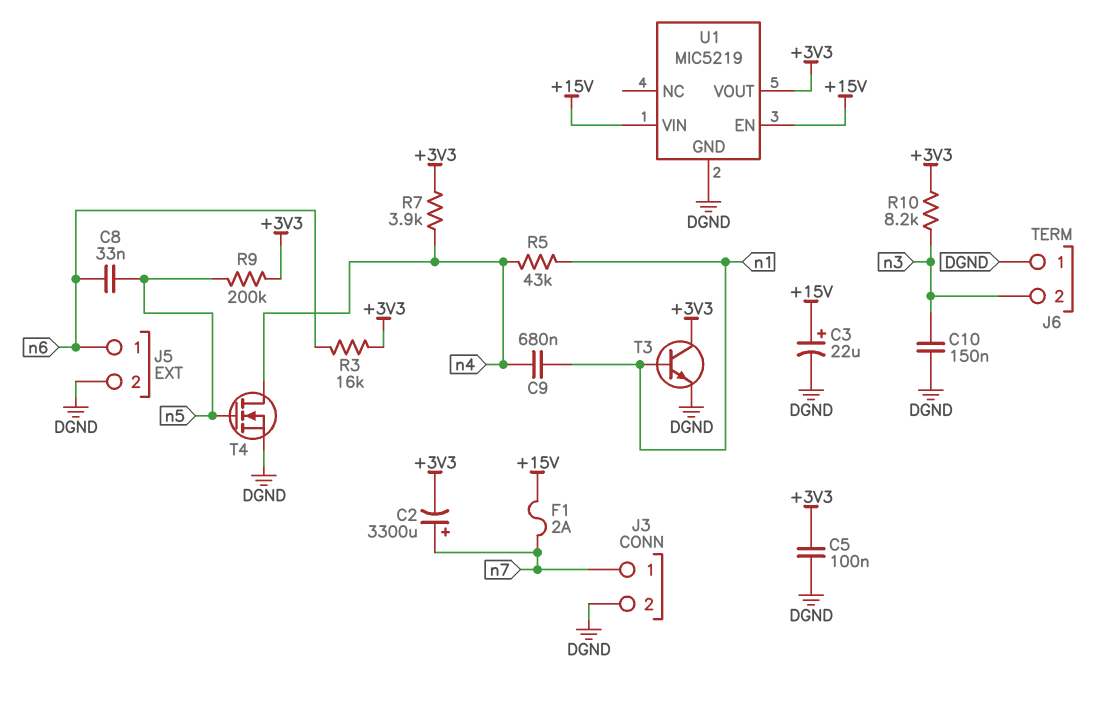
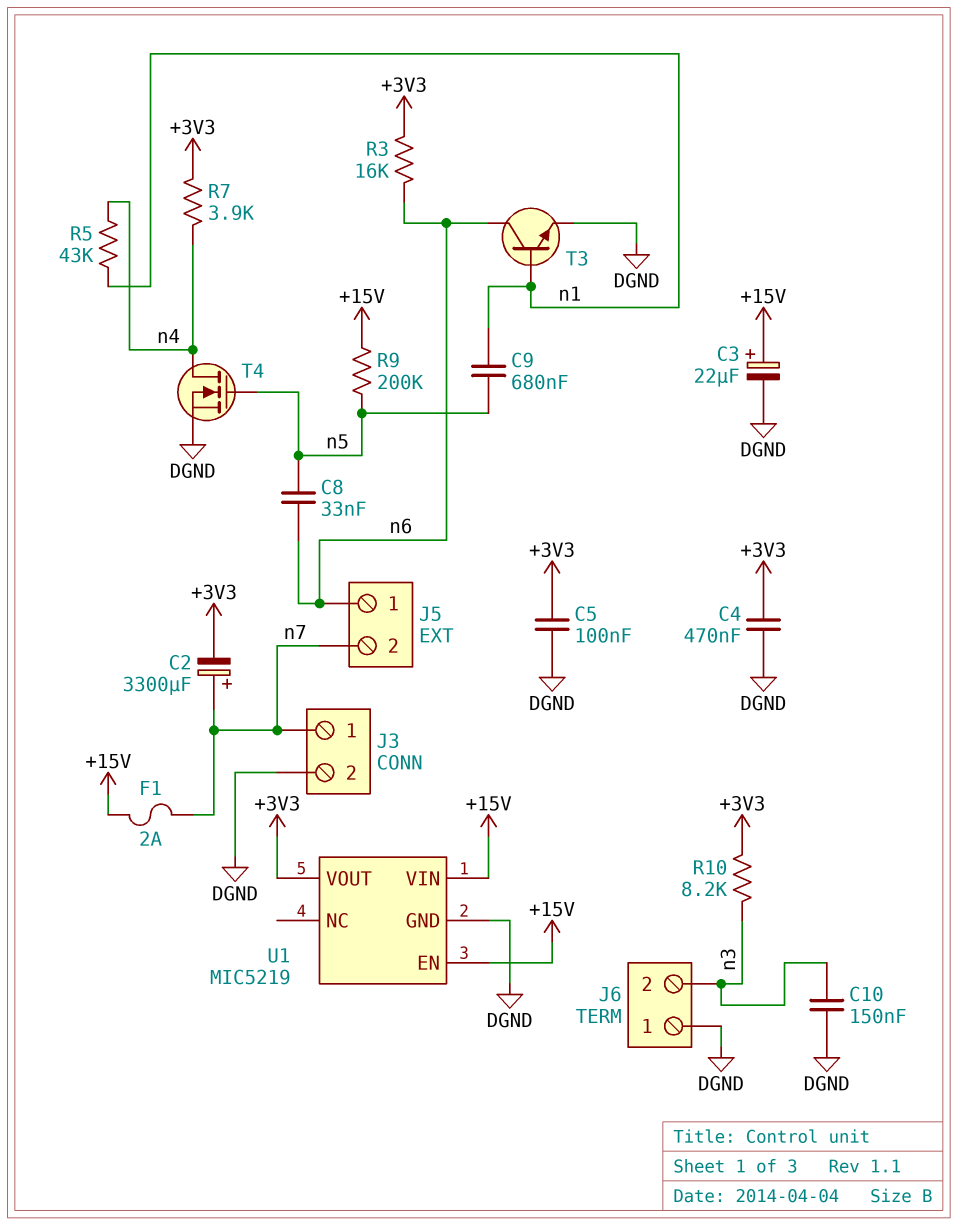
C4: none -> 470nF (+3V3, DGND)
C9: 680nF (n1, n4) -> 680nF (n1, n5)
J5 pin 2: DGND -> n7
R9: 200k (+3V3, n5) -> 200k (+15V, n5)
T3: NPN (B n1, C +3V3, E DGND) -> NPN (B n1, C n6, E DGND)

